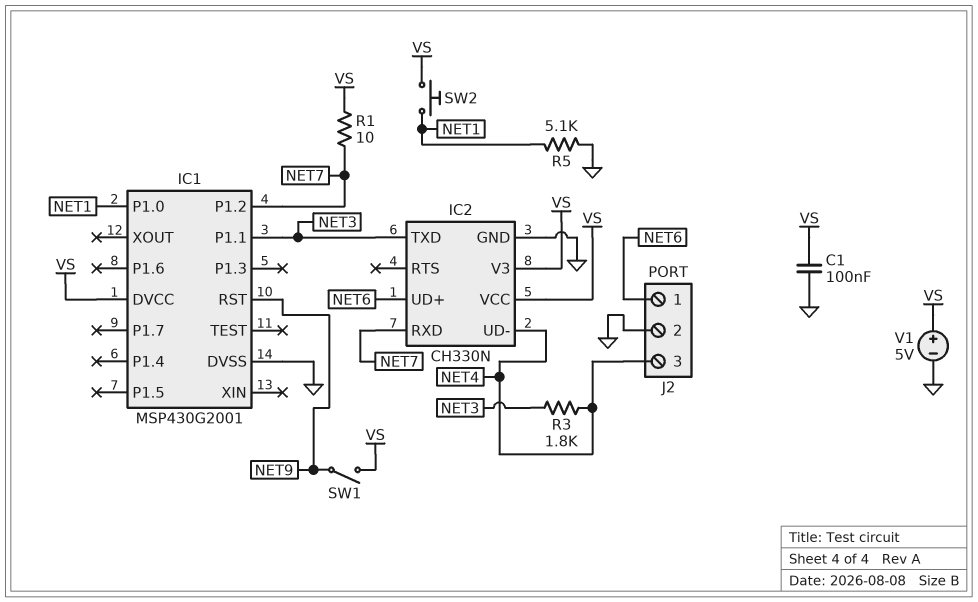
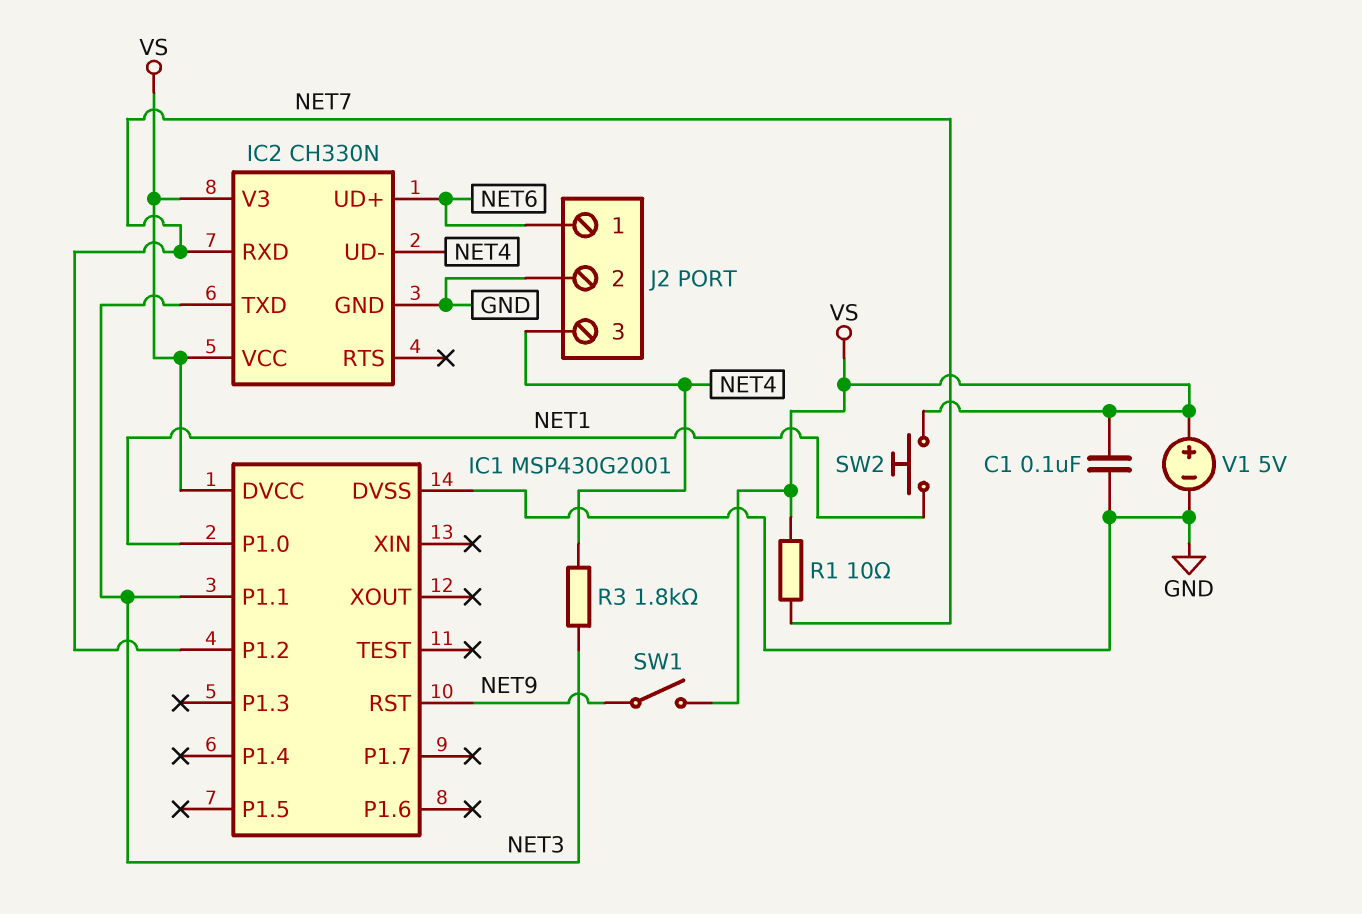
R5: 5.1k (GND, NET1) -> none

